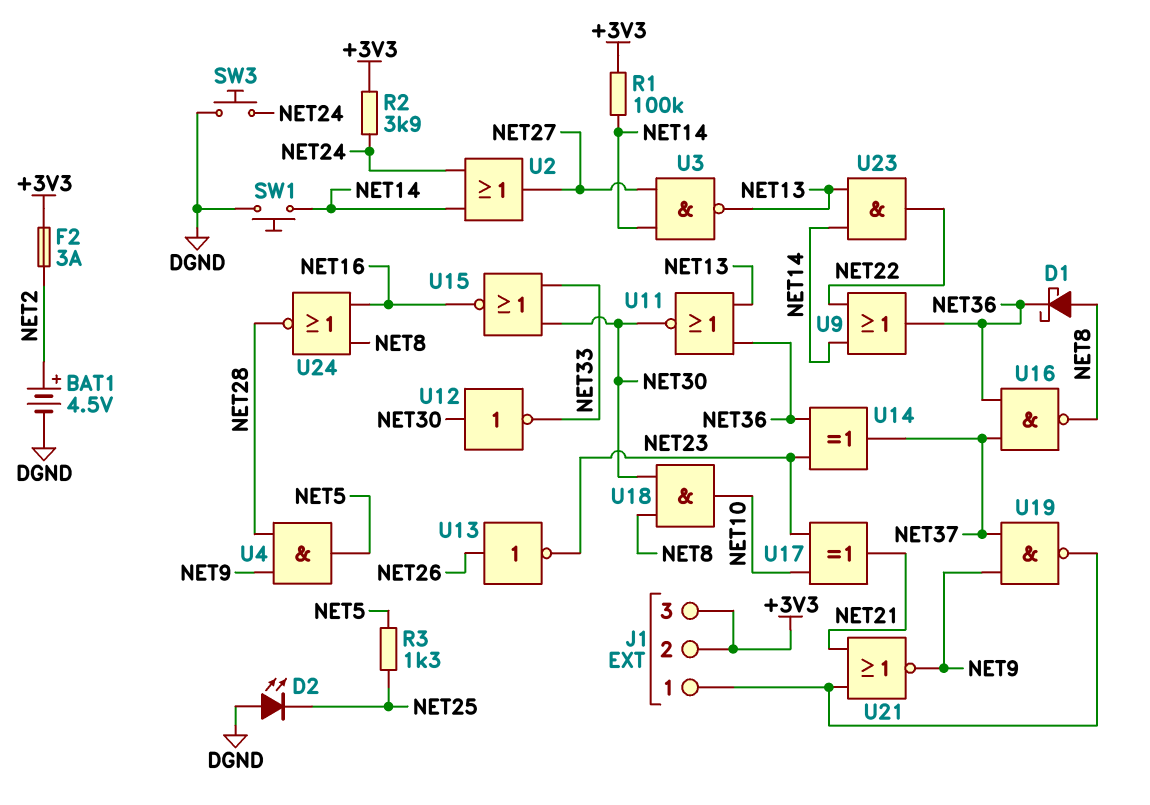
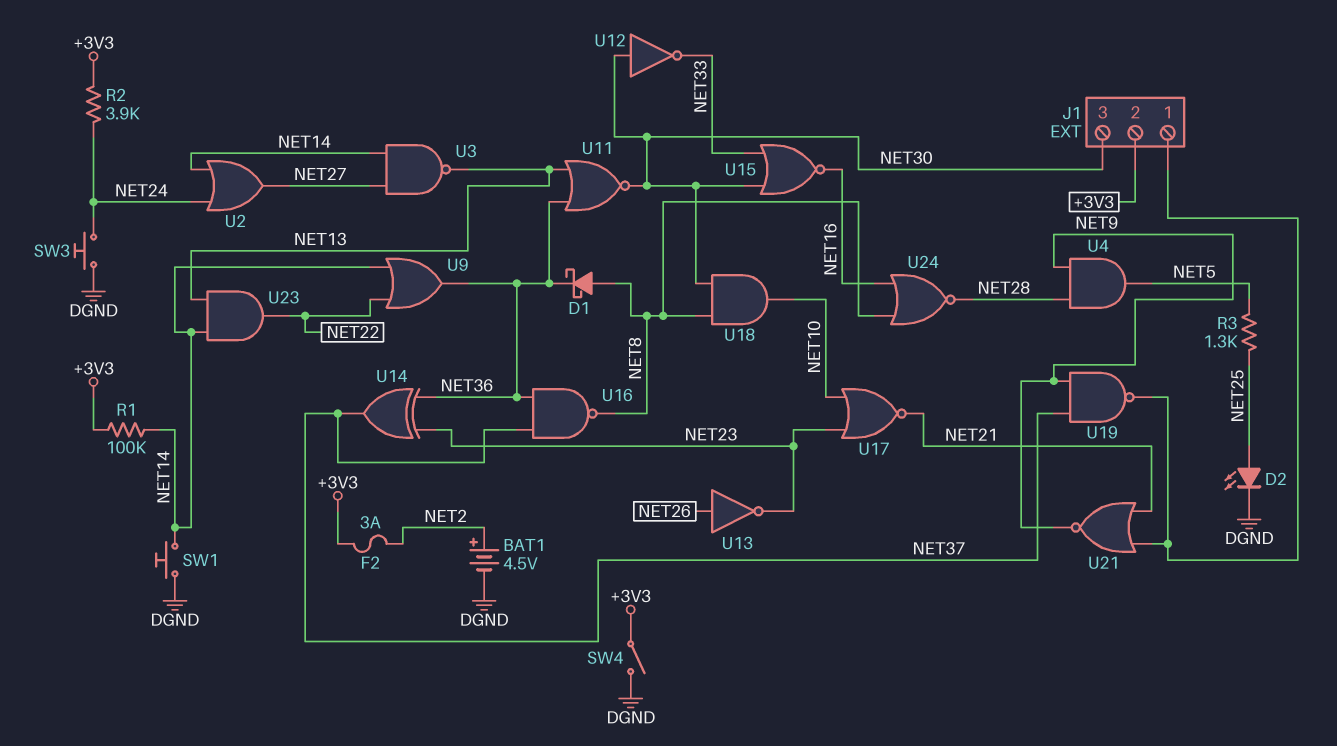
D2: LED (A DGND, K NET25) -> LED (A NET25, K DGND)
J1 pin 3: +3V3 -> NET30
SW4: none -> switch (+3V3, DGND)
U17: XOR (in NET10, in NET23, out NET21) -> NOR (in NET10, in NET23, out NET21)

